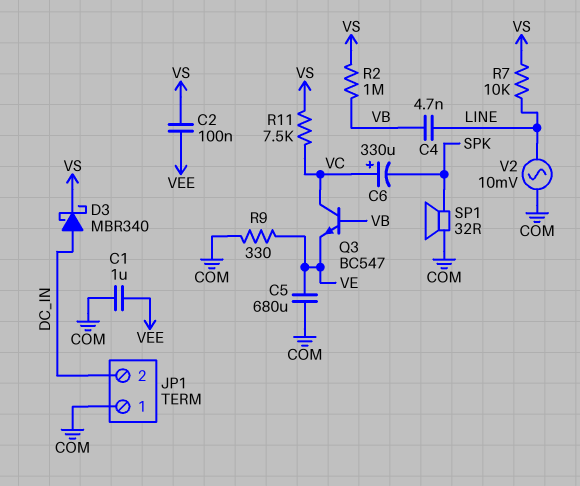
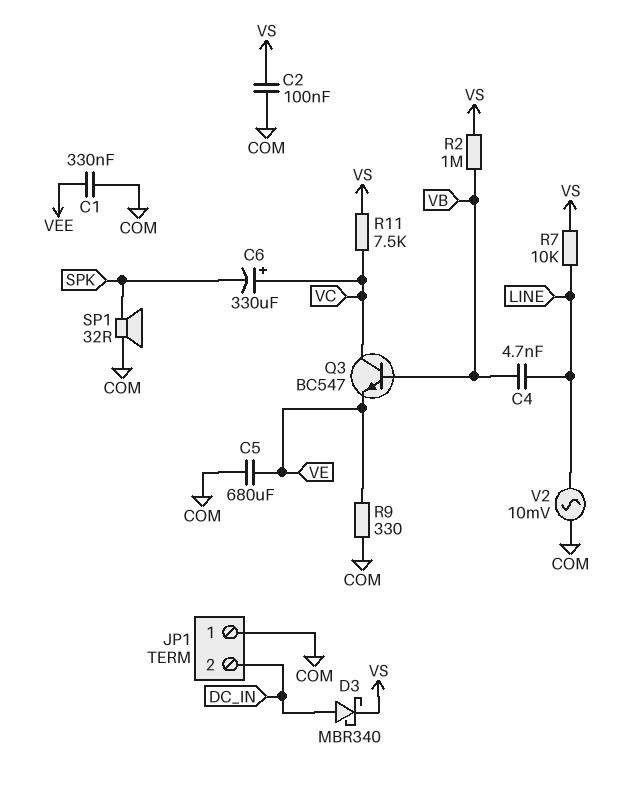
C1: 1uF (COM, VEE) -> 330nF (COM, VEE)
C2: 100nF (VEE, VS) -> 100nF (COM, VS)

